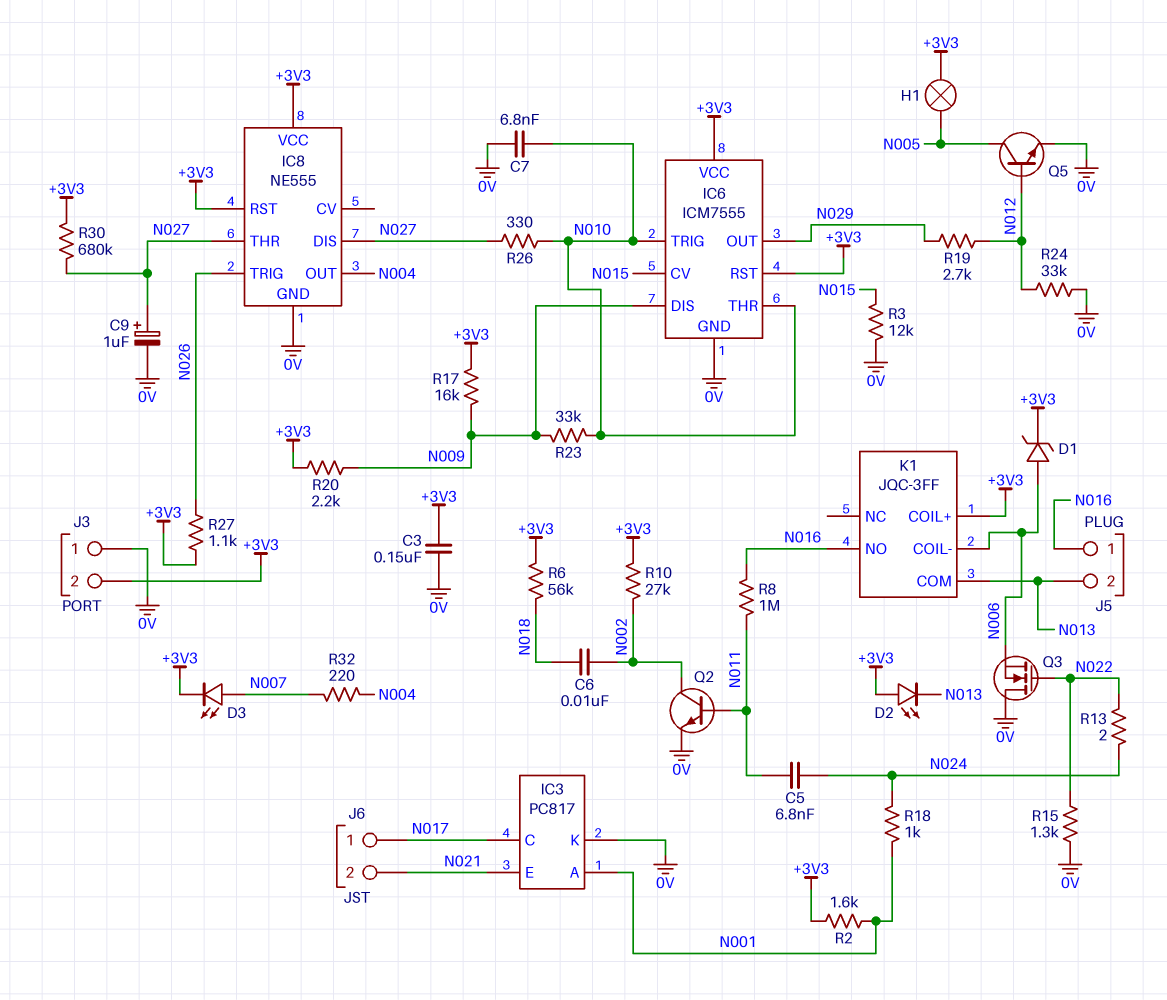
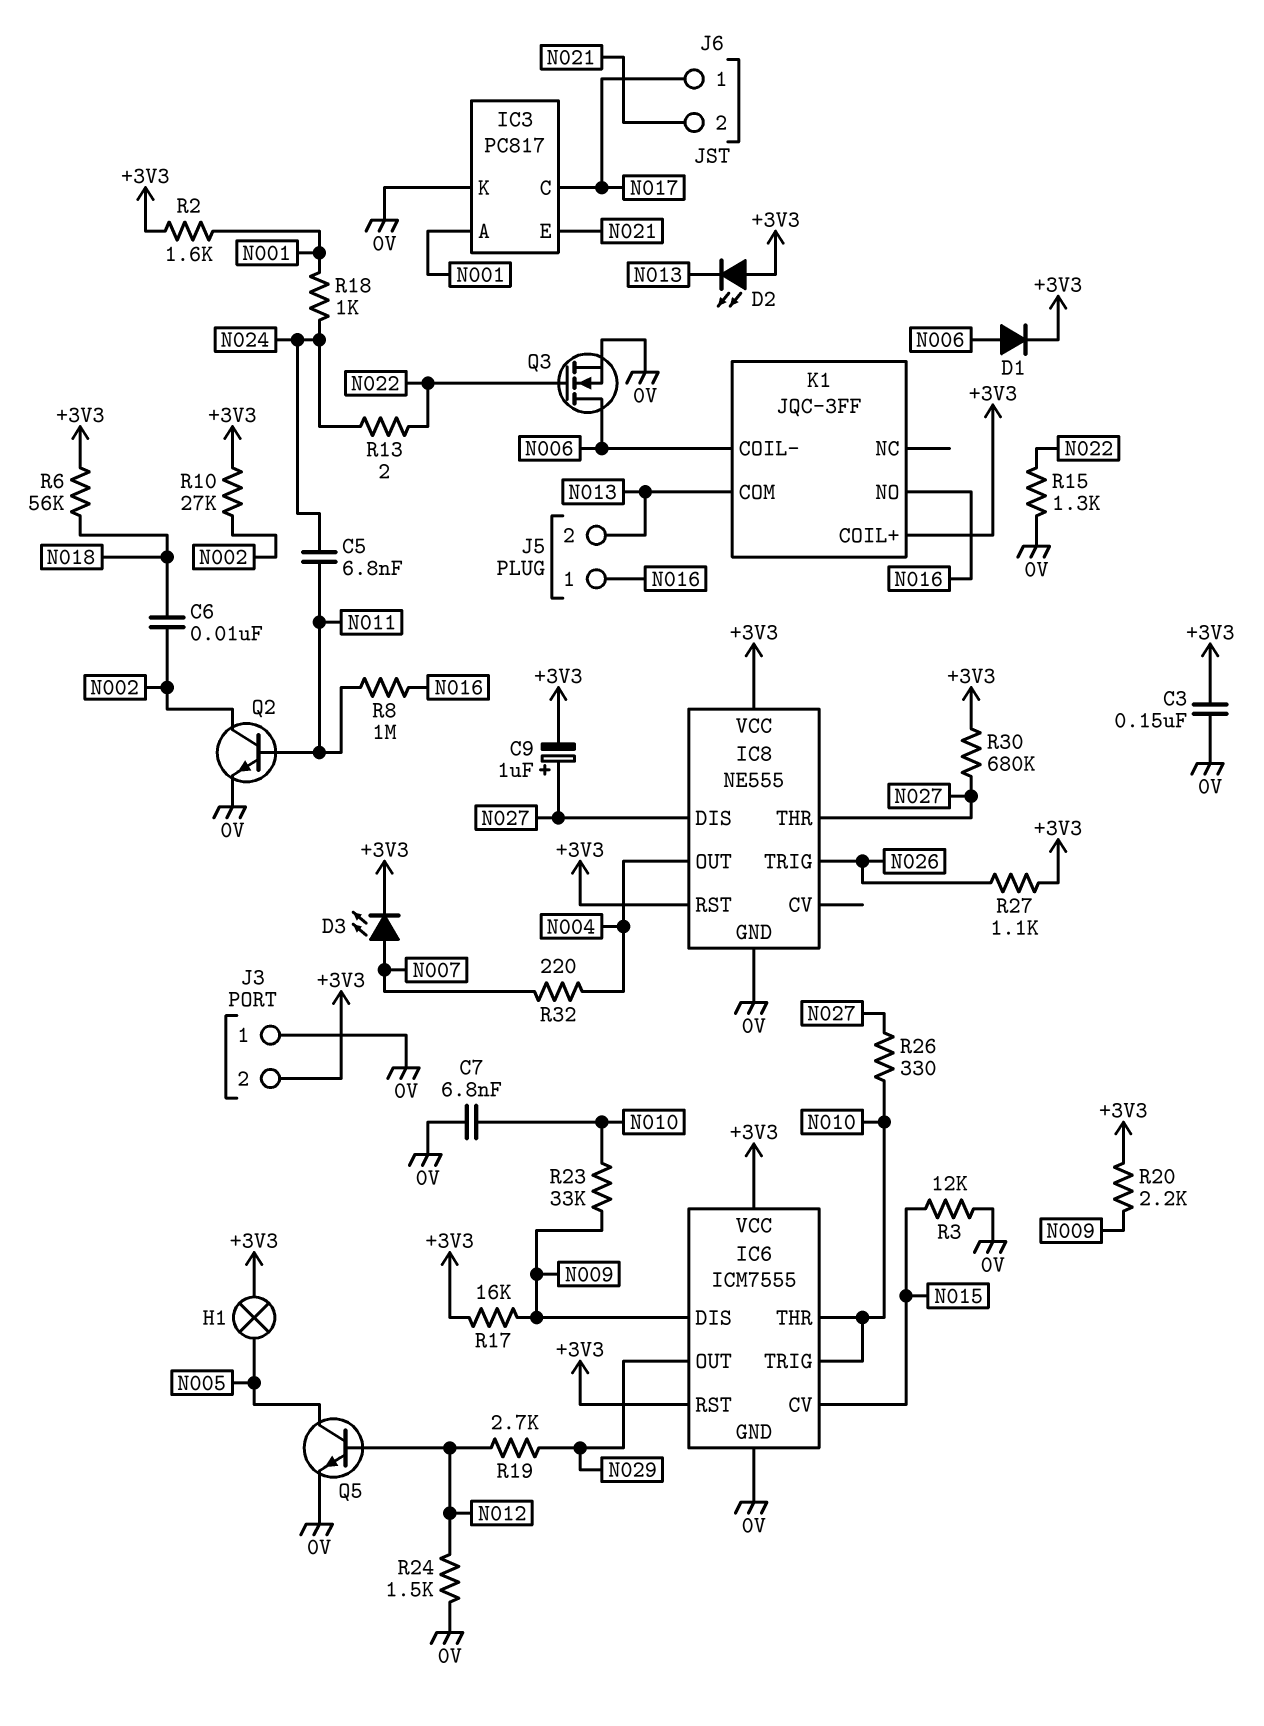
C9: 1uF (plus N027, minus 0V) -> 1uF (plus N027, minus +3V3)
D1: zener (A N006, K +3V3) -> diode (A N006, K +3V3)
Q3: NMOS (G N022, D 0V, S N006) -> NMOS (G N022, D N006, S 0V)
R24: 33k (0V, N012) -> 1.5k (0V, N012)

